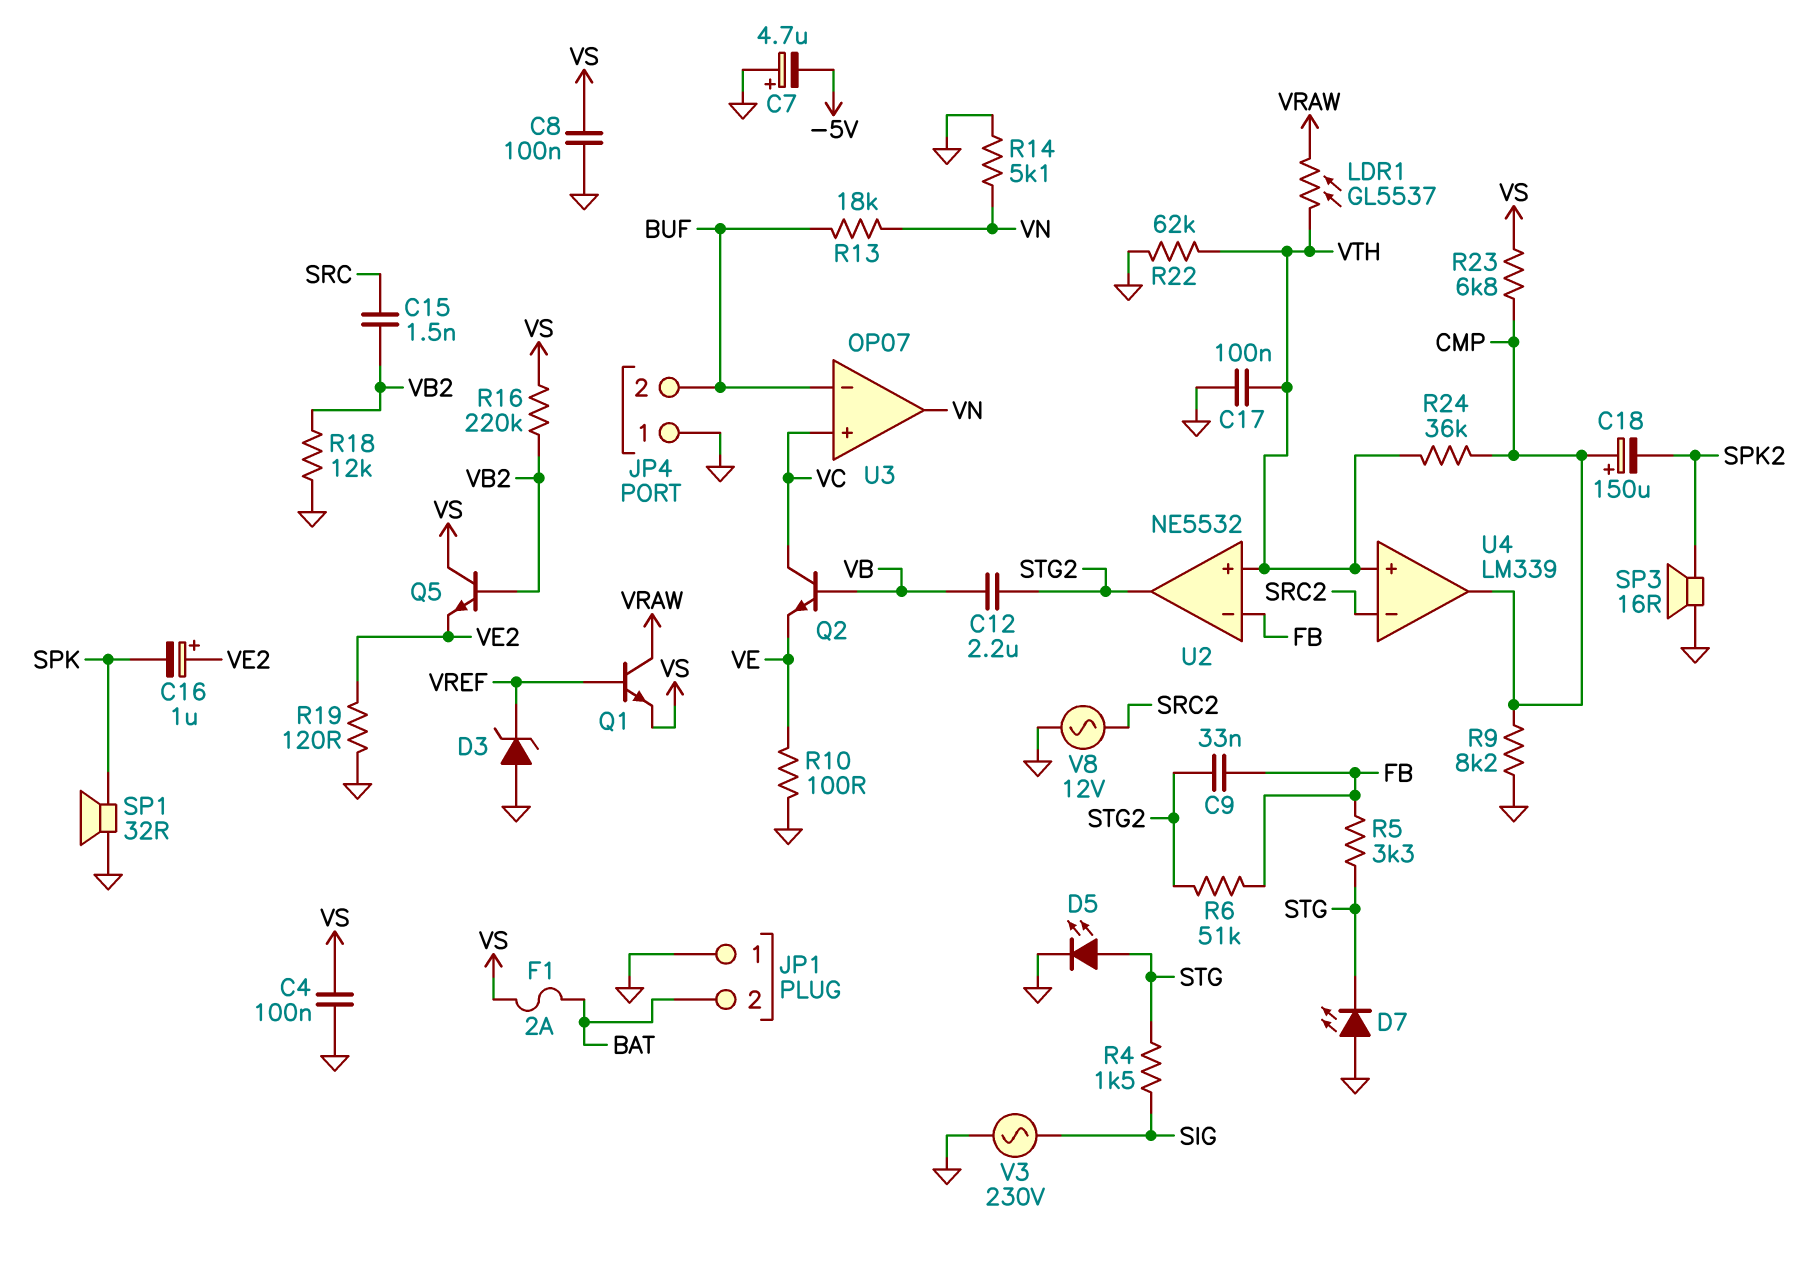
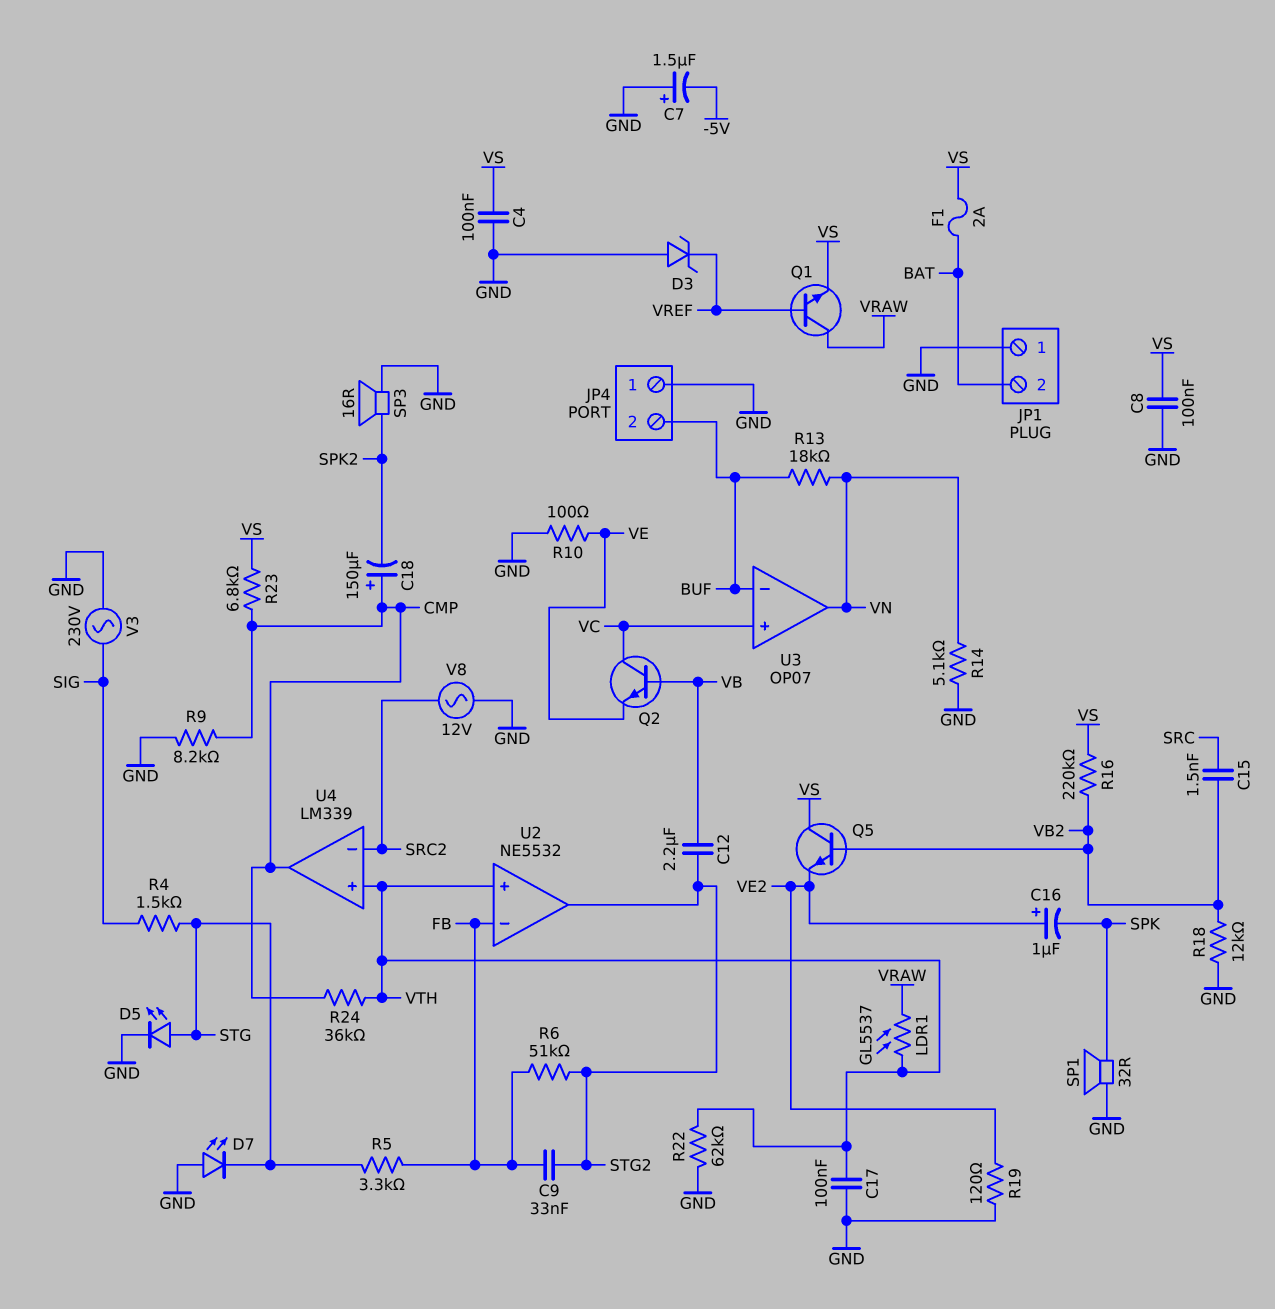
C7: 4.7uF (plus GND, minus -5V) -> 1.5uF (plus GND, minus -5V)

